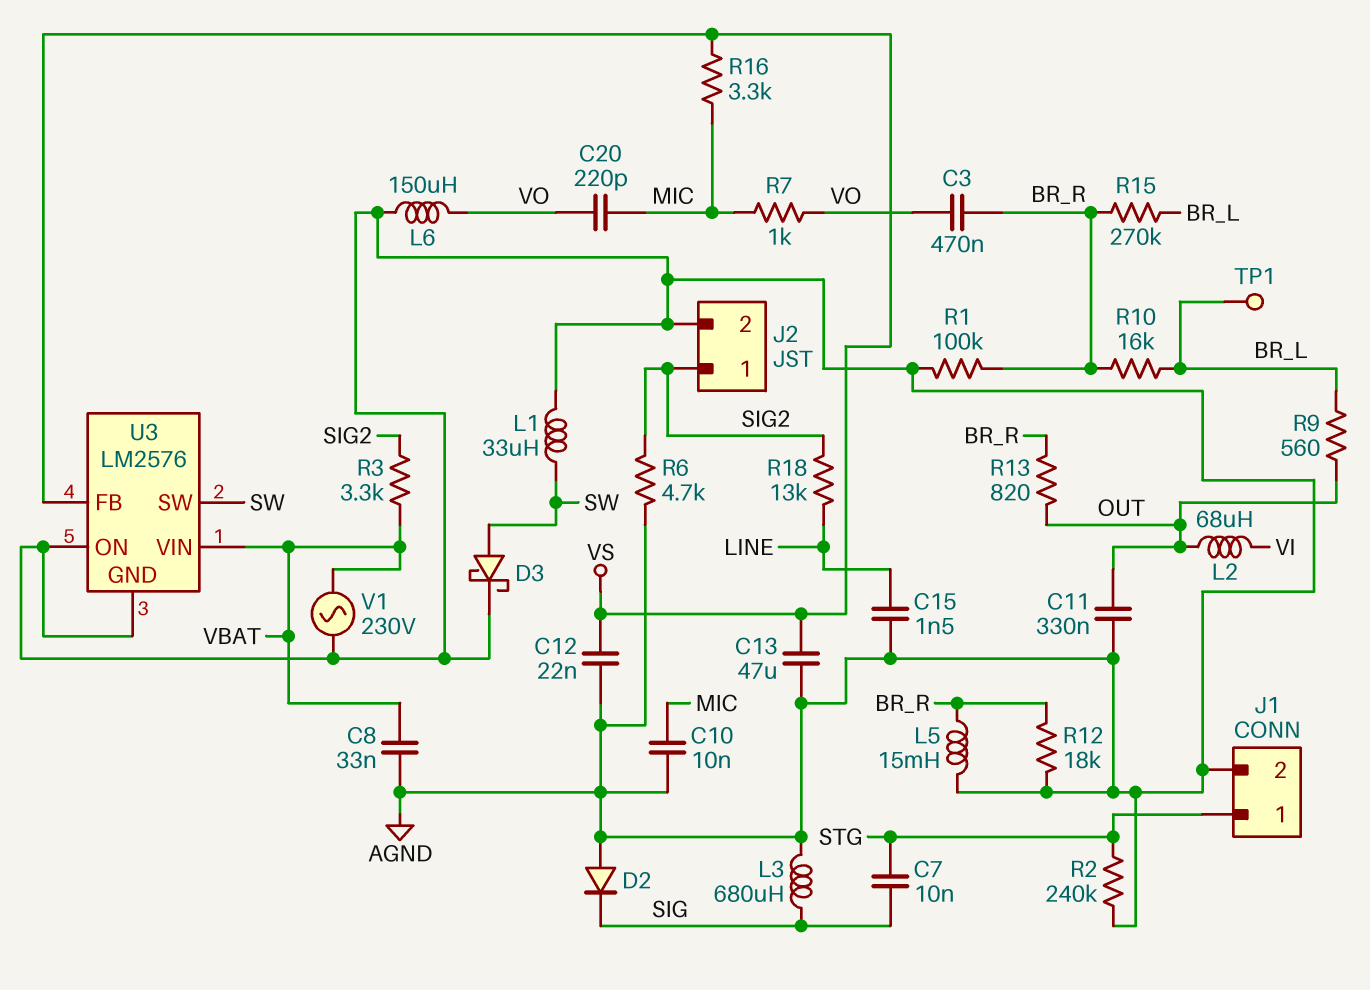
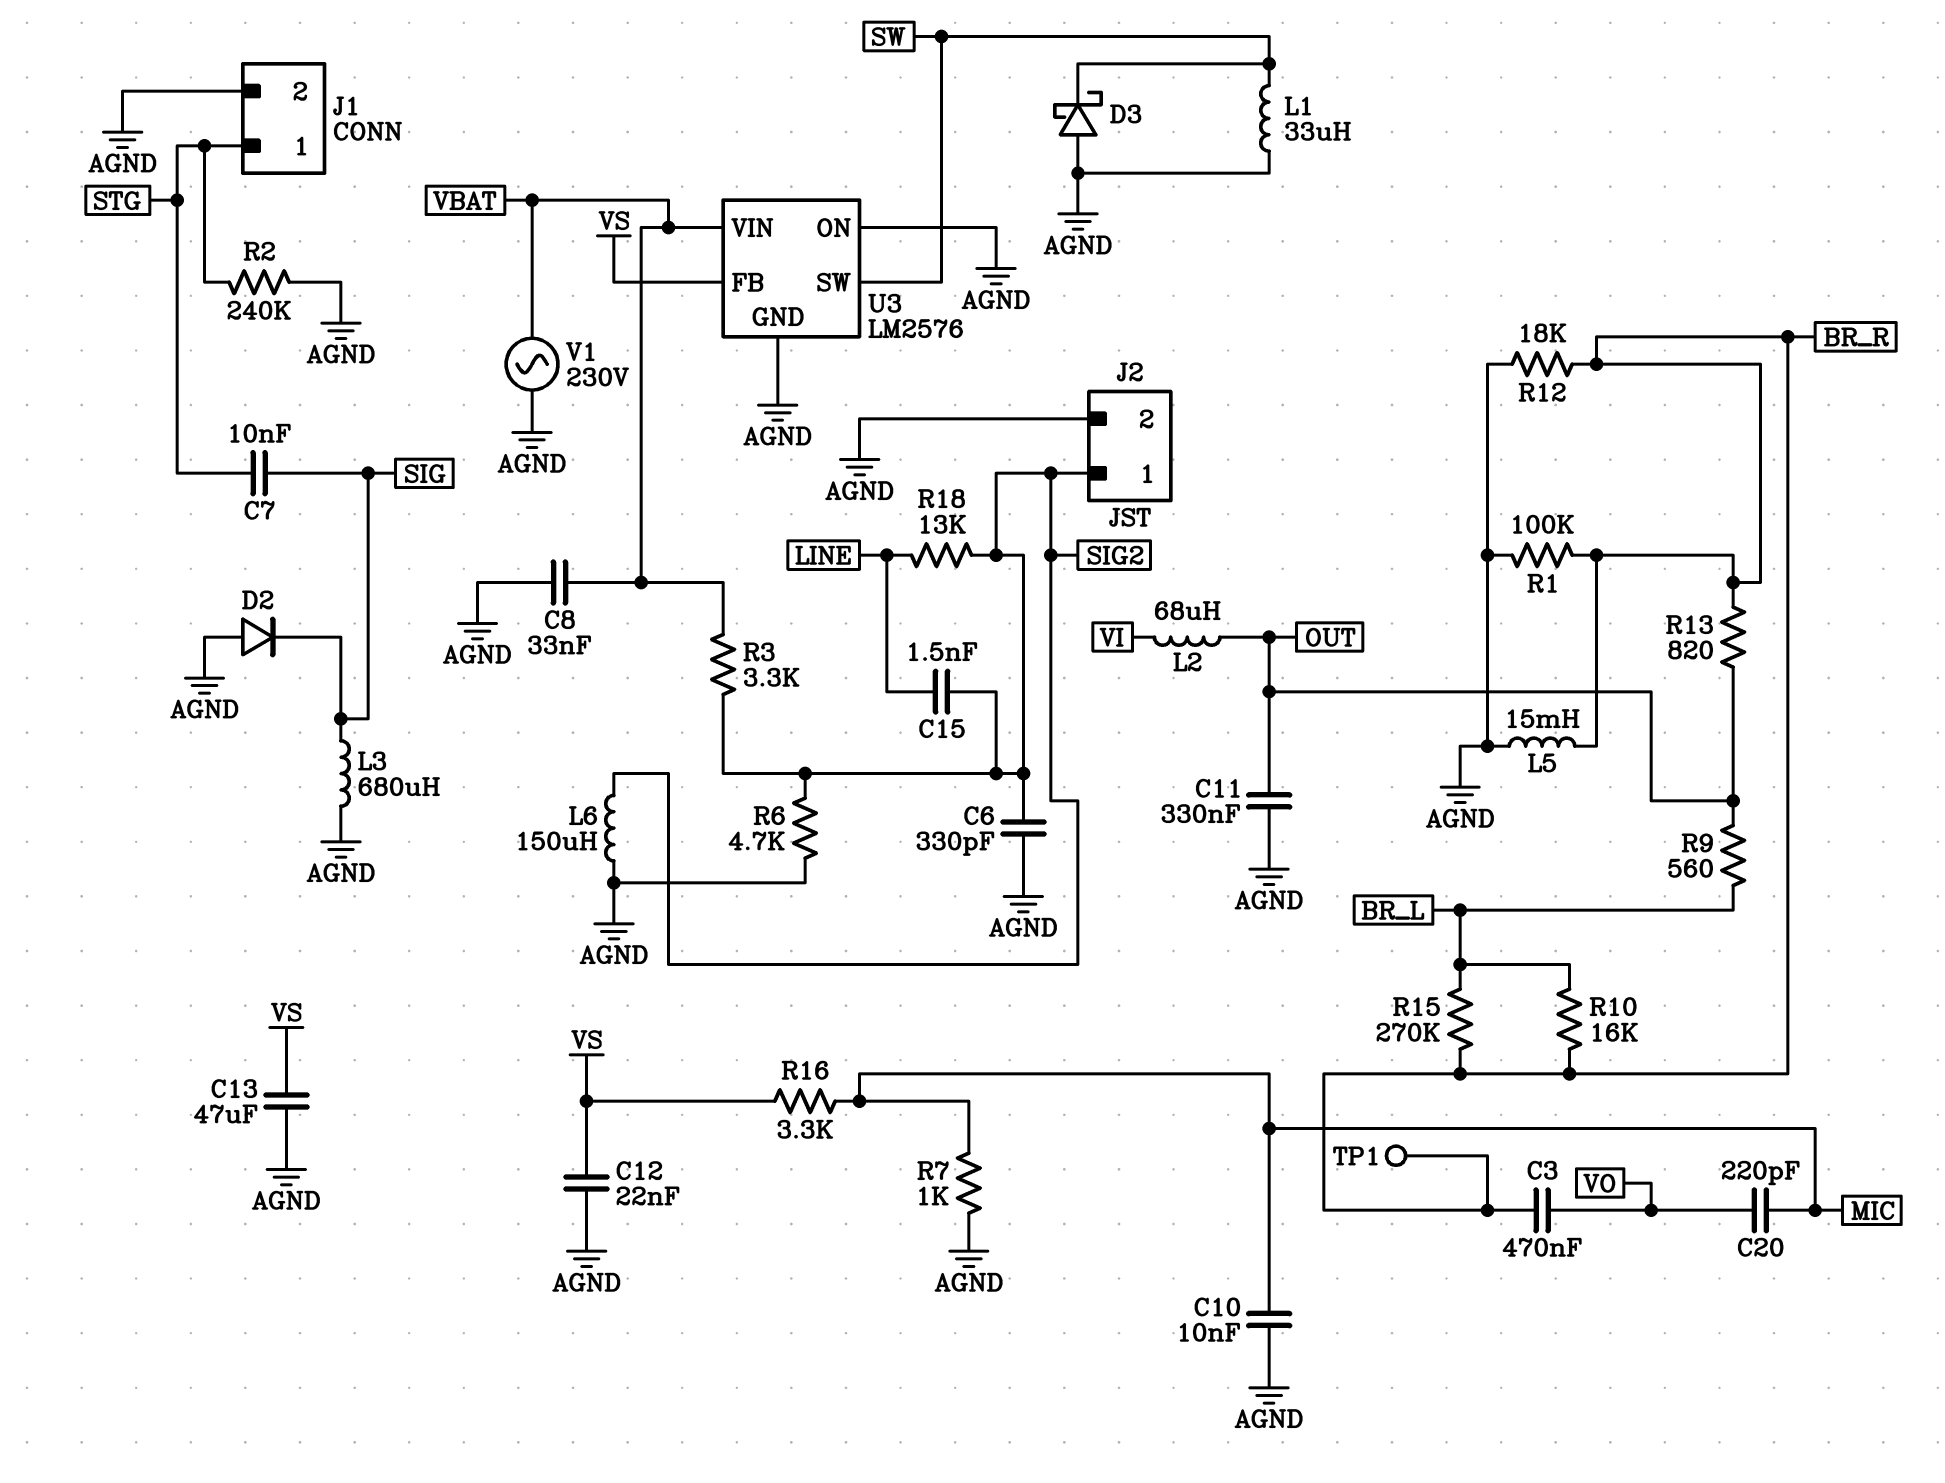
C6: none -> 330pF (AGND, SIG2)
C15: 1.5nF (AGND, LINE) -> 1.5nF (LINE, SIG2)
D3: schottky (A SW, K AGND) -> schottky (A AGND, K SW)
L6: 150uH (AGND, VO) -> 150uH (AGND, SIG2)
R7: 1k (MIC, VO) -> 1k (AGND, MIC)
TP1: test point (BR_L) -> test point (BR_R)

